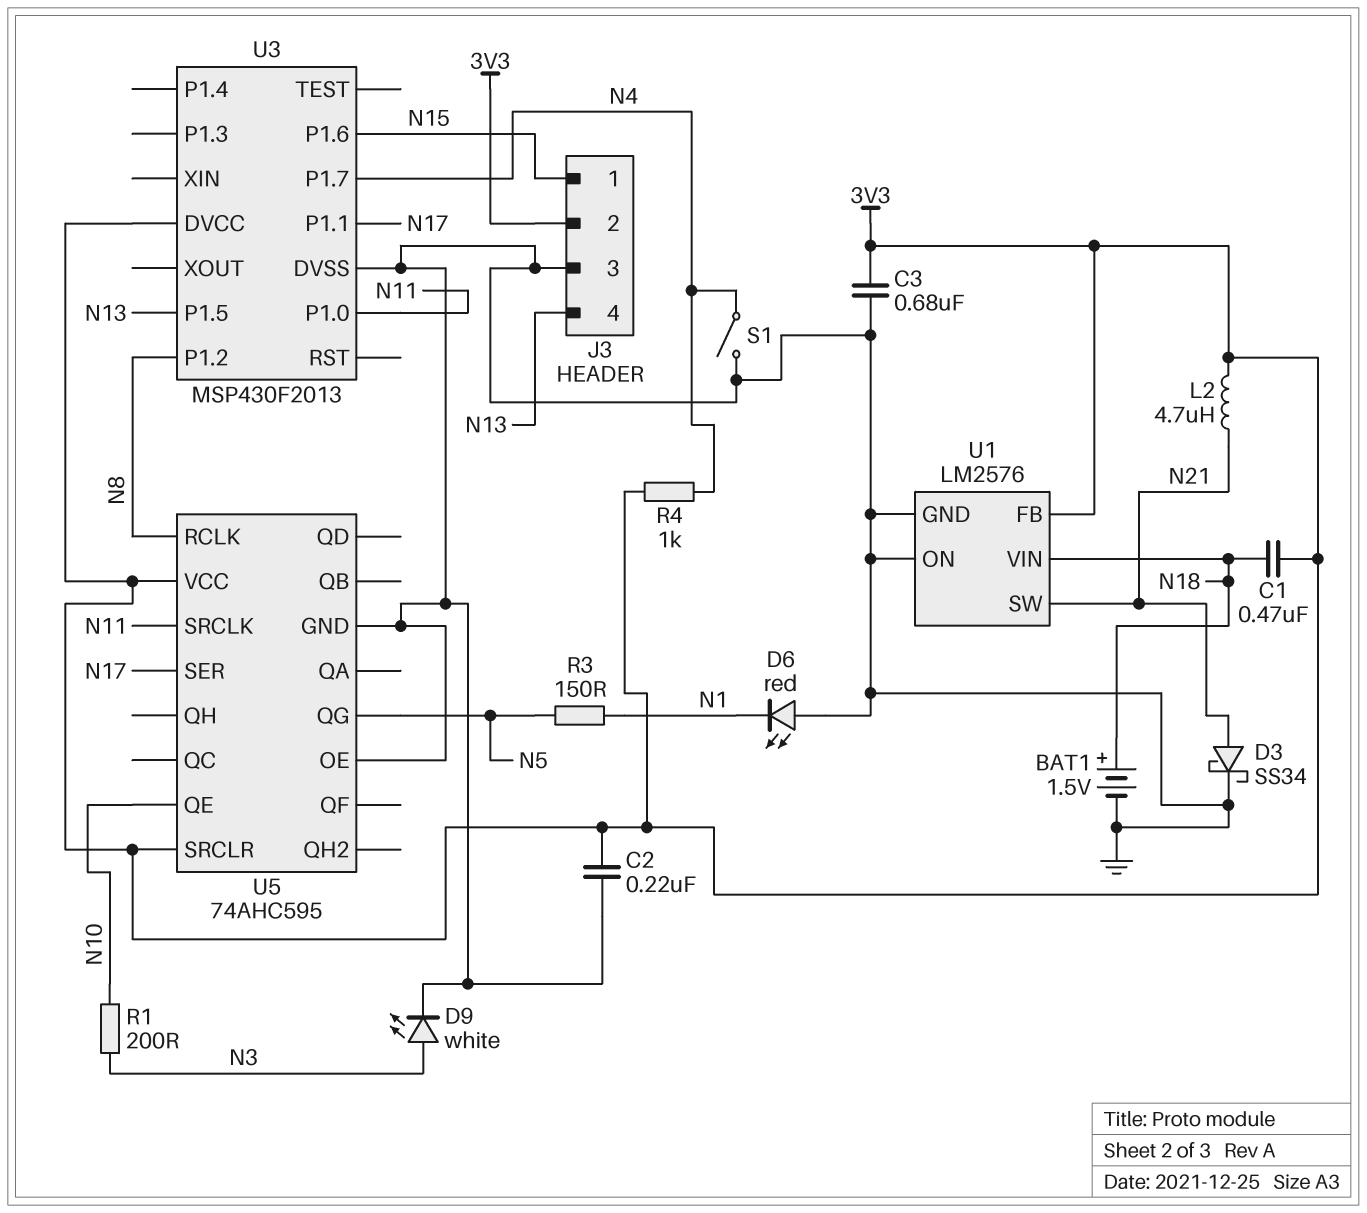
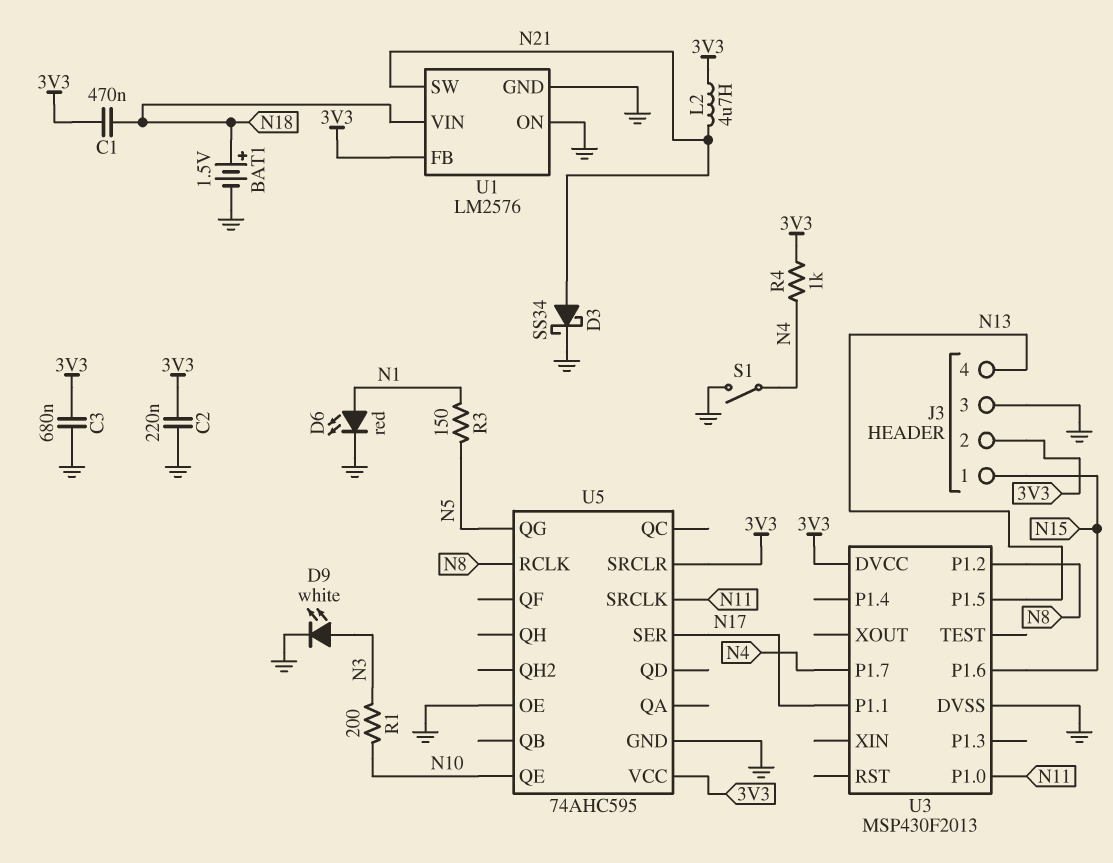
D6: LED red (A GND, K N1) -> LED red (A N1, K GND)

